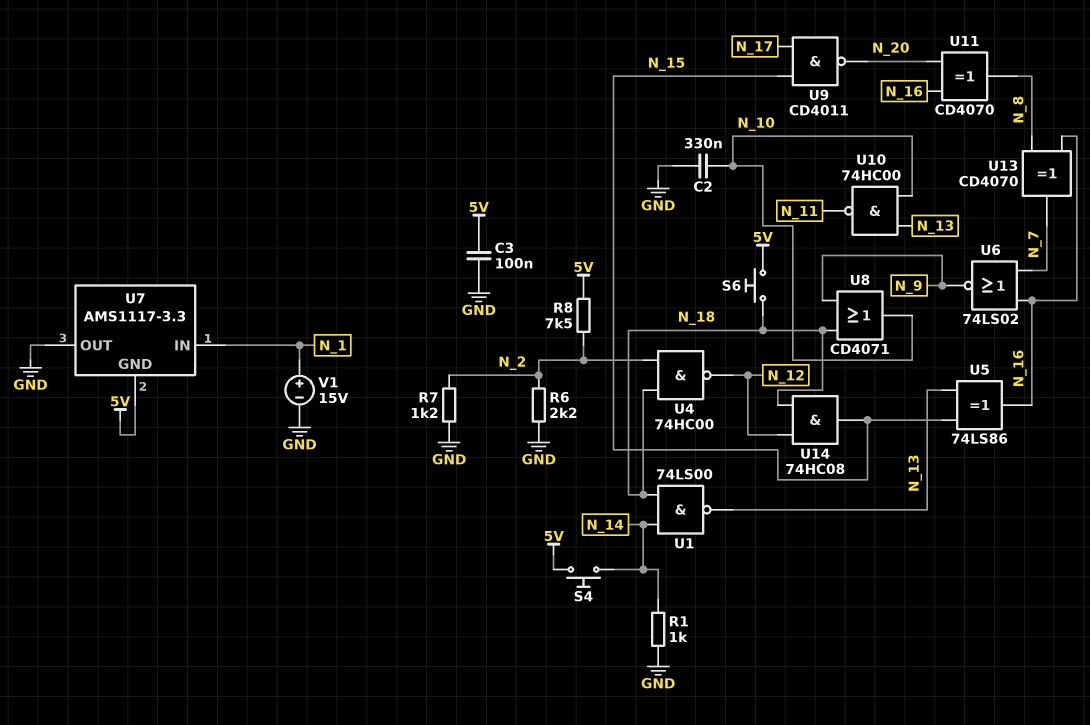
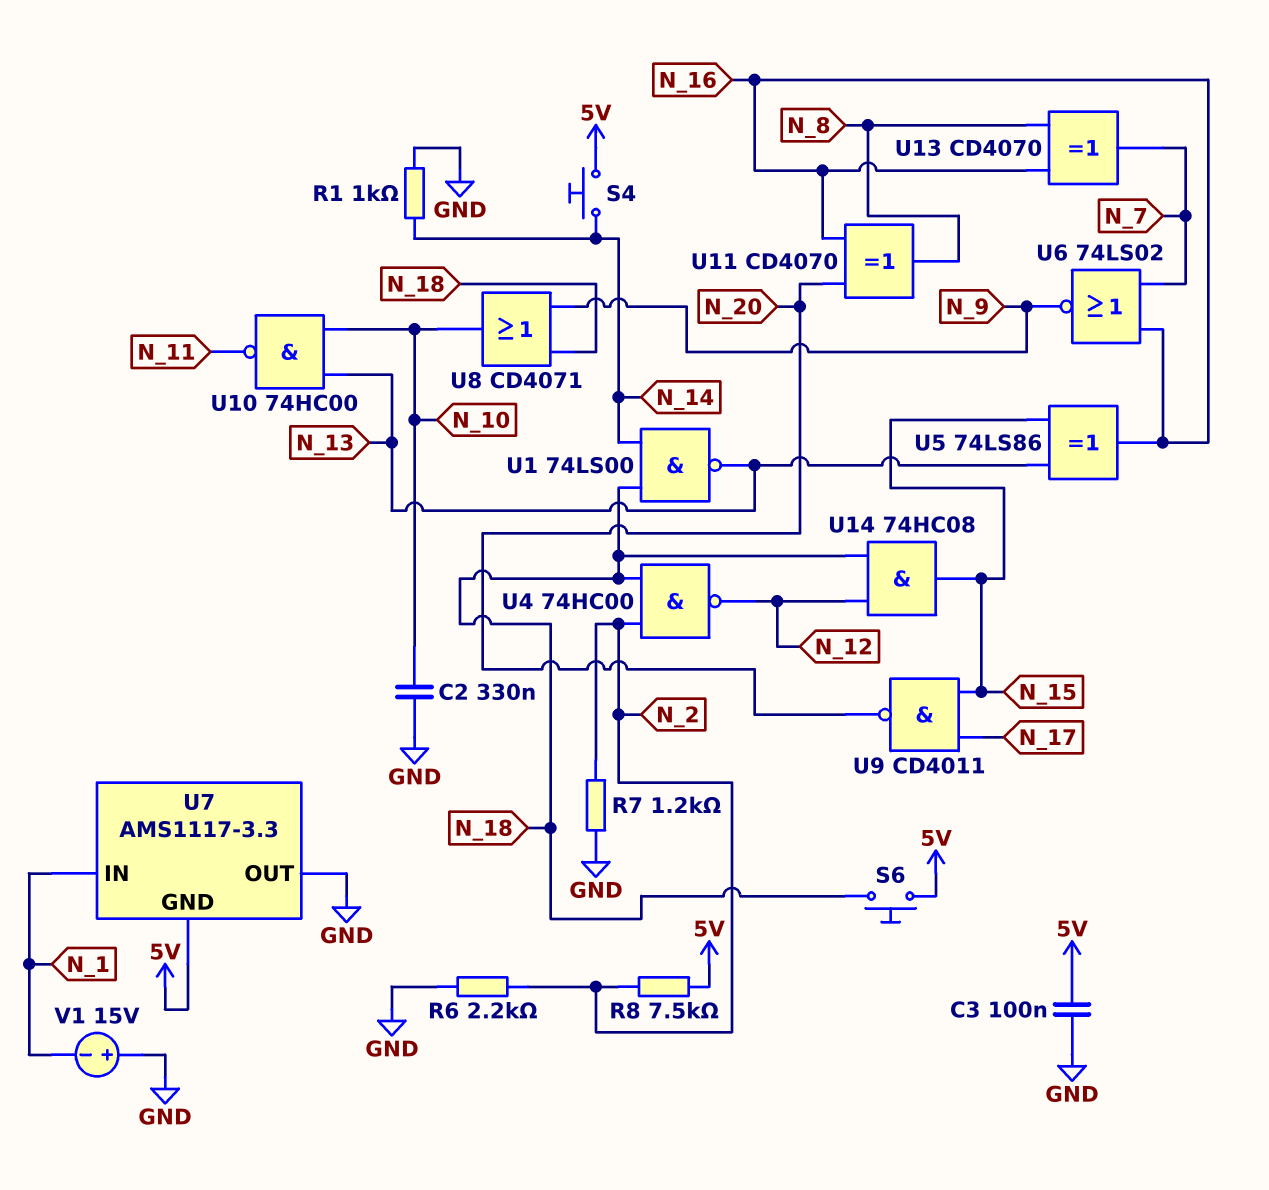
V1: 15V (plus N_1, minus GND) -> 15V (plus GND, minus N_1)

